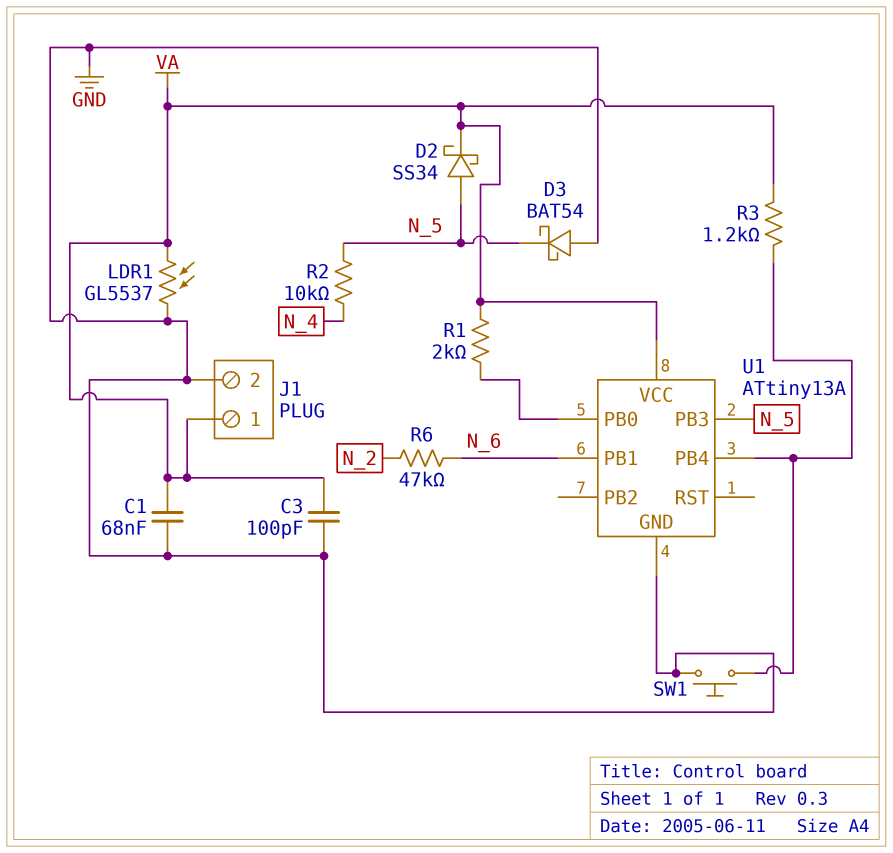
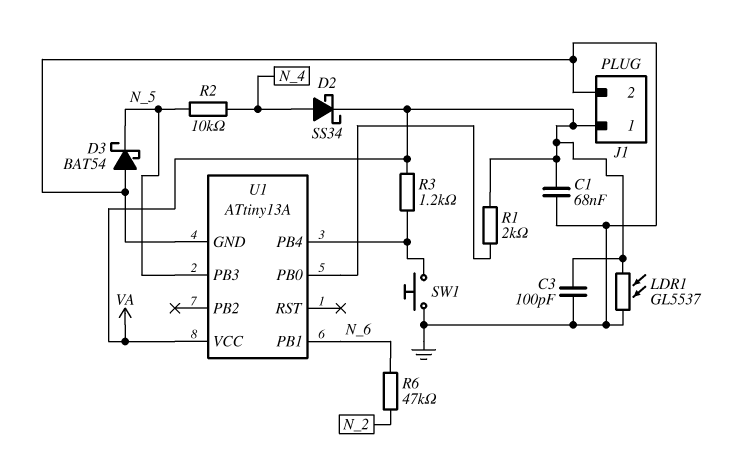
D2: schottky SS34 (A N_5, K VA) -> schottky SS34 (A N_4, K VA)

